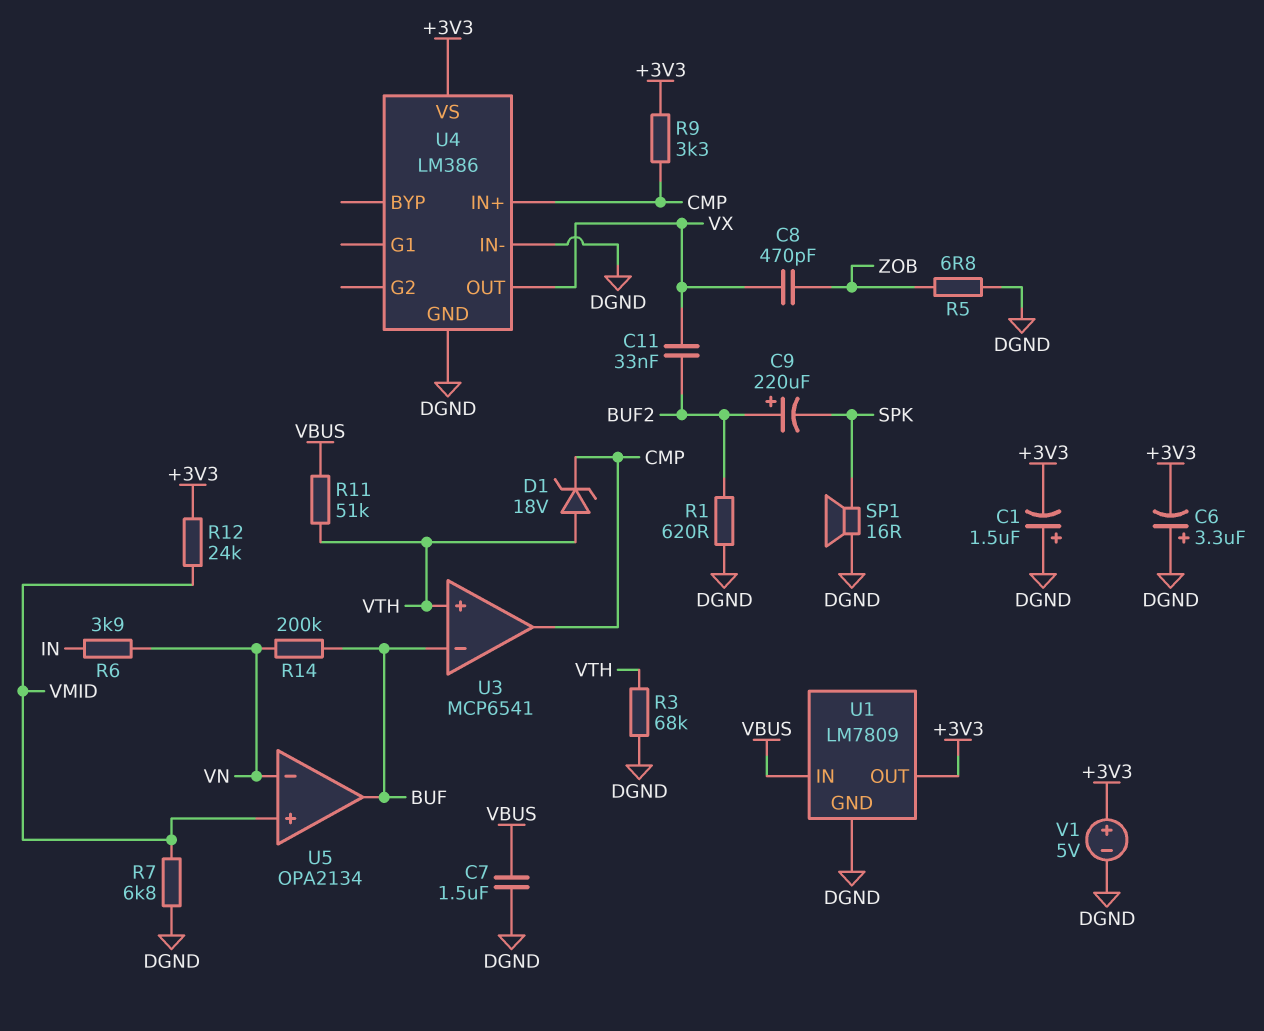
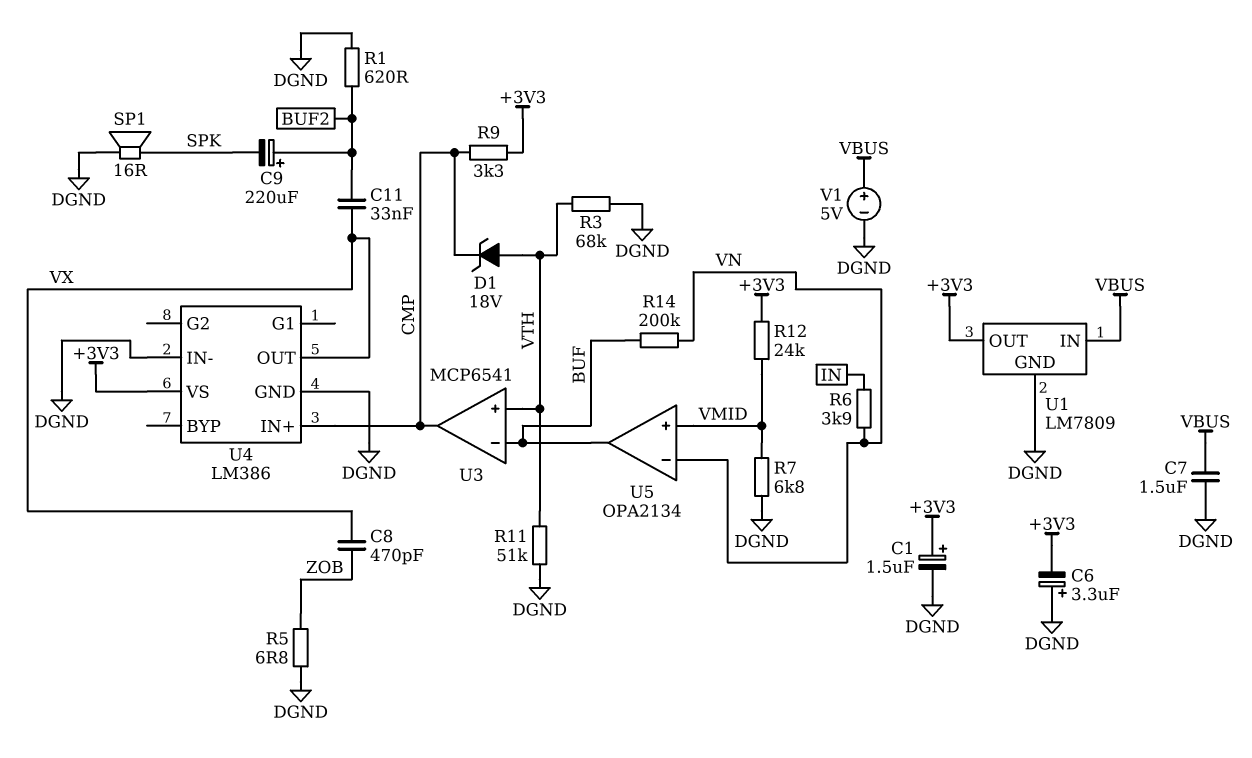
C1: 1.5uF (plus DGND, minus +3V3) -> 1.5uF (plus +3V3, minus DGND)
R11: 51k (VBUS, VTH) -> 51k (DGND, VTH)
V1: 5V (plus +3V3, minus DGND) -> 5V (plus VBUS, minus DGND)

